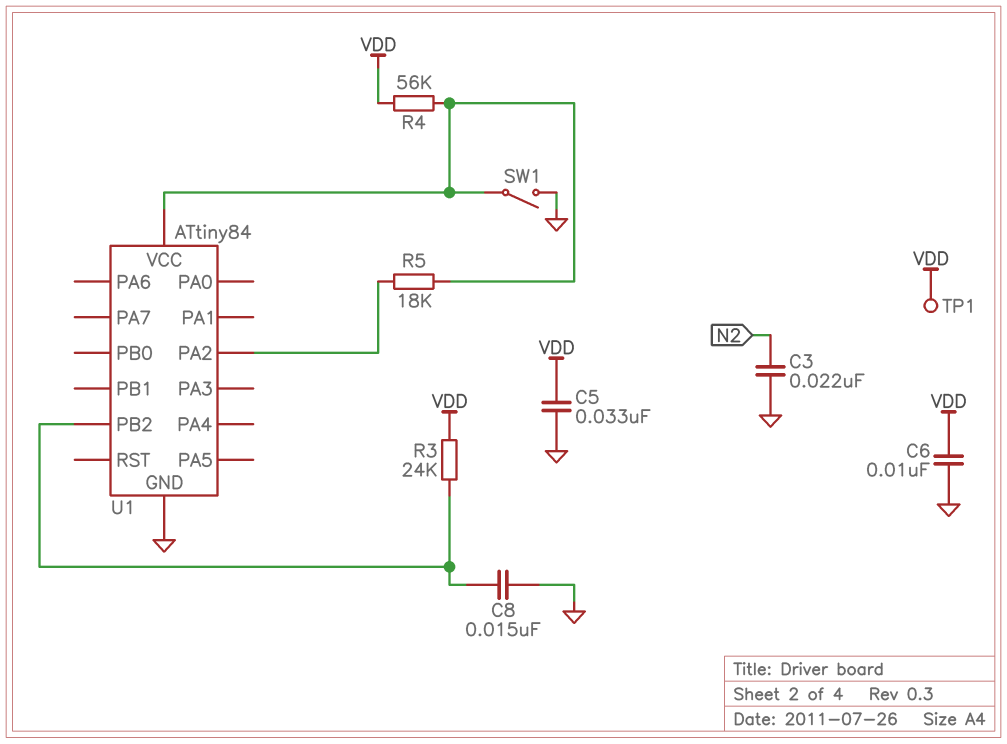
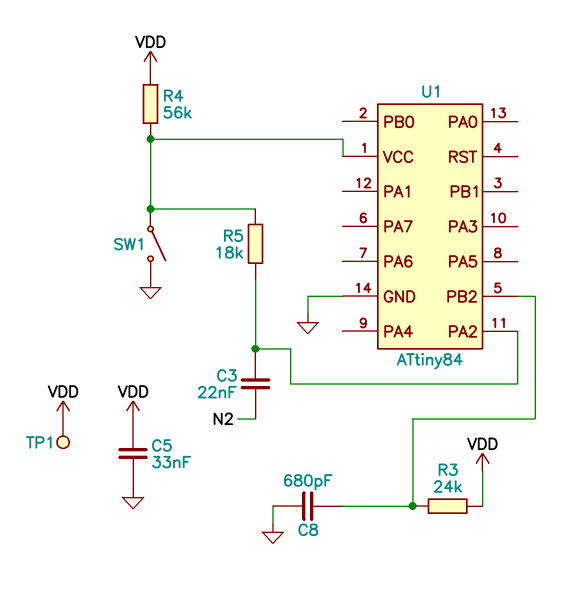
C3: 22nF (GND, N2) -> 22nF (N2, U1/PA2)
C6: 10nF (GND, VDD) -> none
C8: 15nF (GND, U1/PB2) -> 680pF (GND, U1/PB2)

